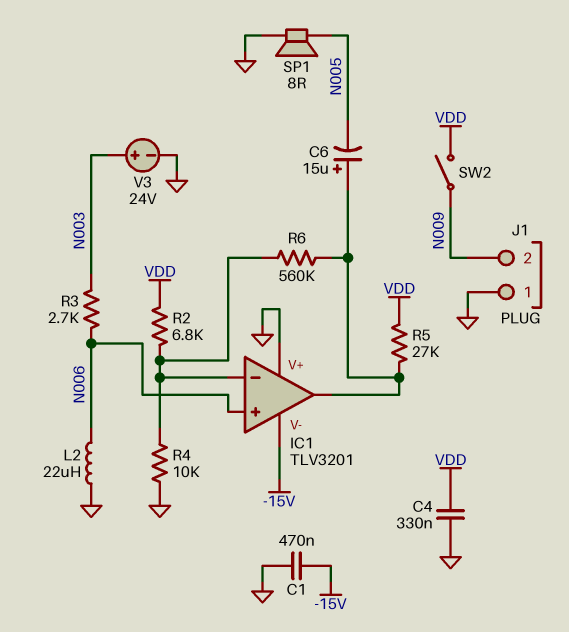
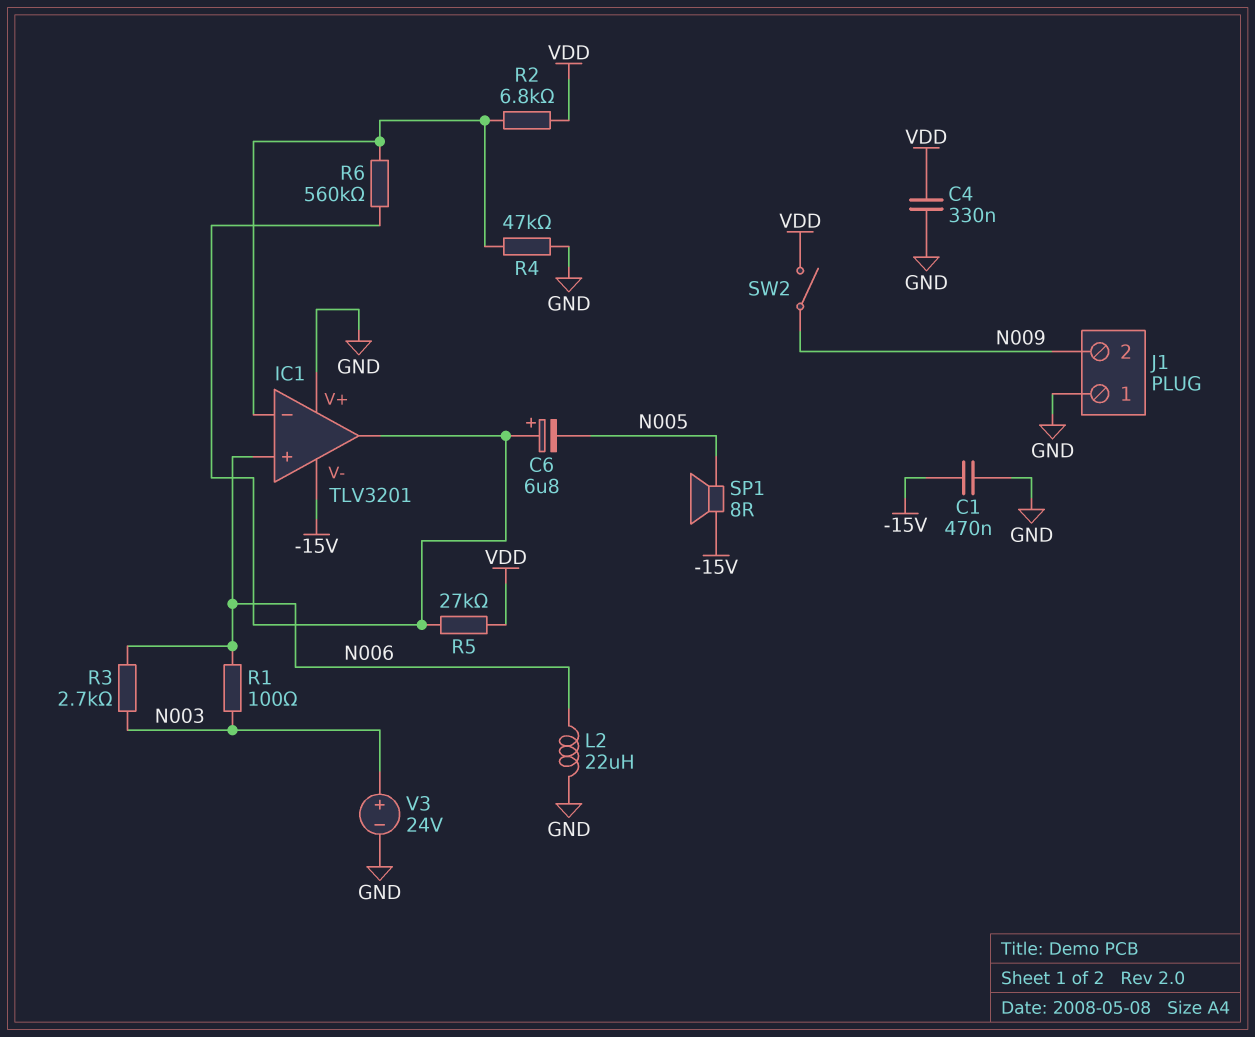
C6: 15uF (plus IC1/out, minus N005) -> 6.8uF (plus IC1/out, minus N005)
R1: none -> 100 (N003, N006)
R4: 10k (GND, IC1/in-) -> 47k (GND, IC1/in-)
SP1: speaker 8R (GND, N005) -> speaker 8R (-15V, N005)

